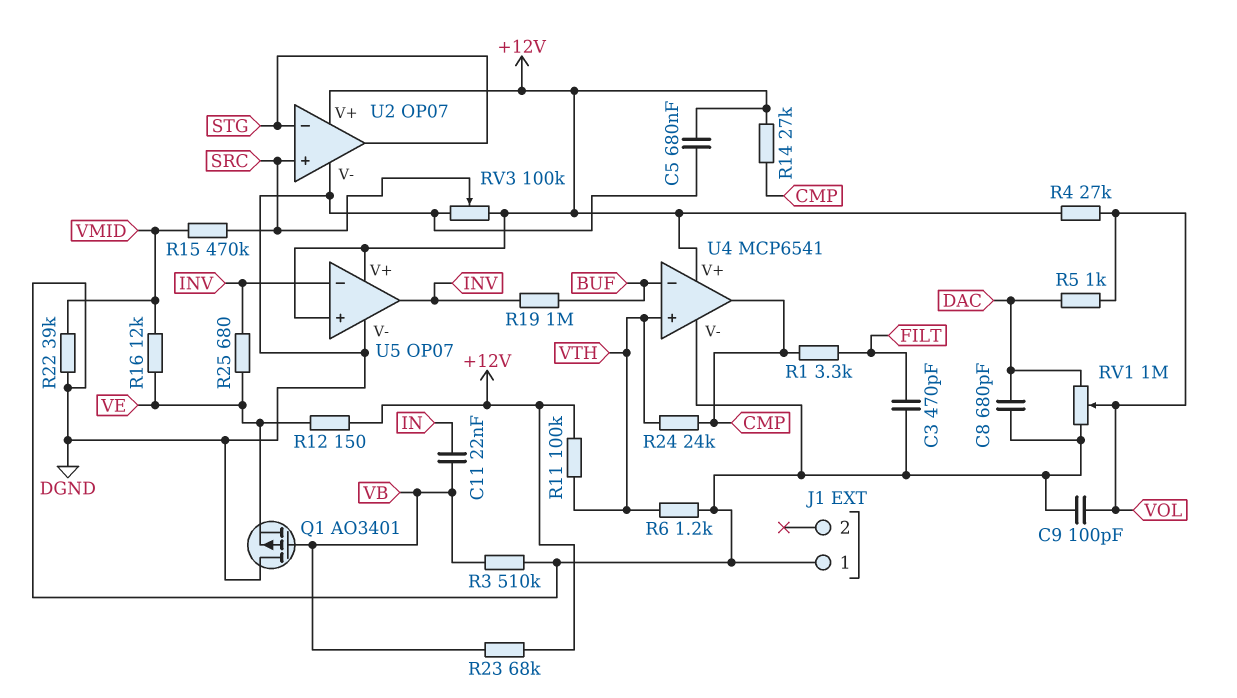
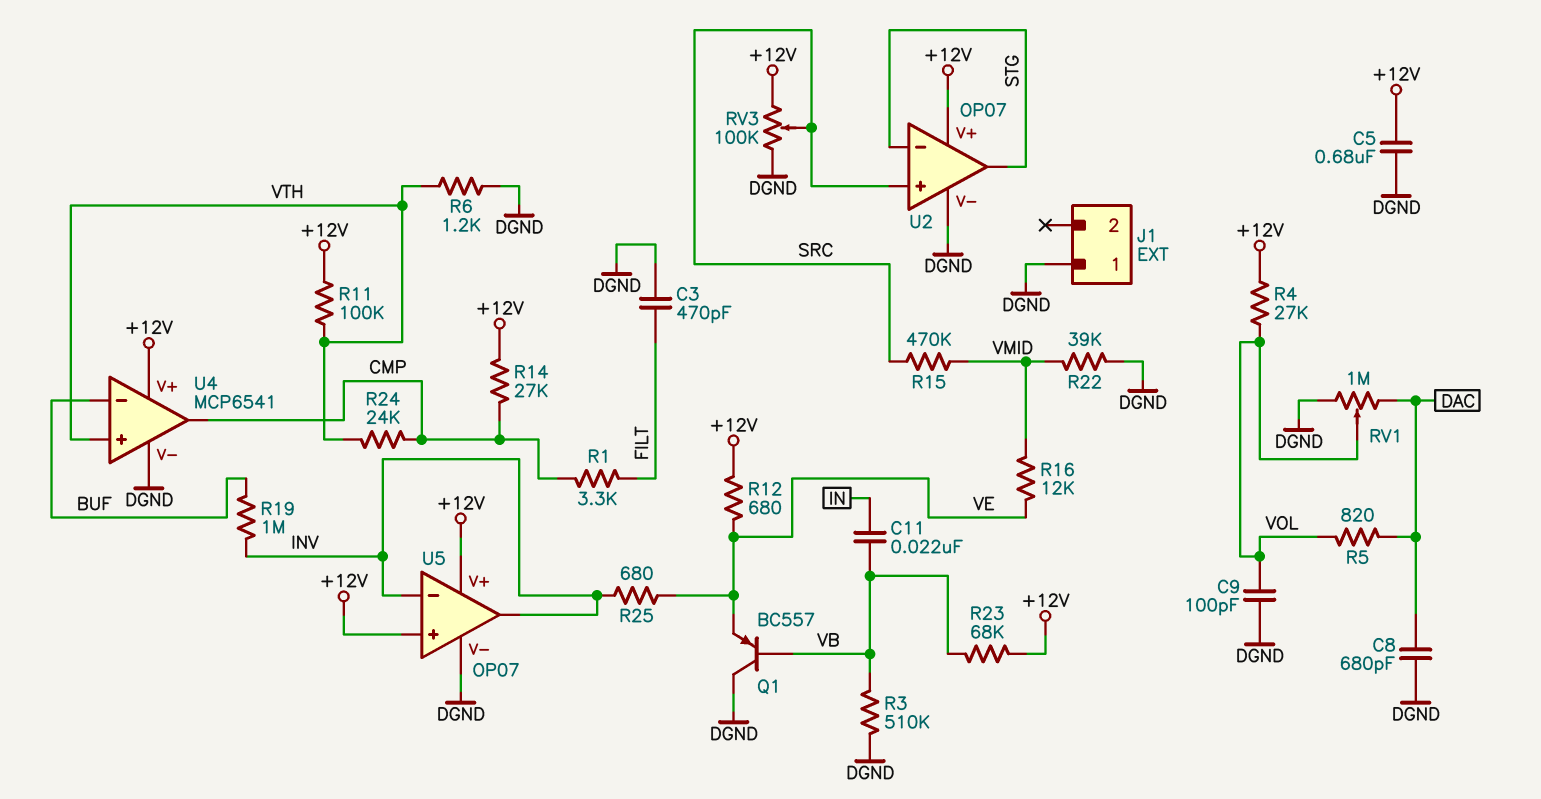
Q1: PMOS AO3401 (G VB, D DGND, S VE) -> PNP BC557 (B VB, C DGND, E VE)
R5: 1k (DAC, VOL) -> 820 (DAC, VOL)
R12: 150 (+12V, VE) -> 680 (+12V, VE)

